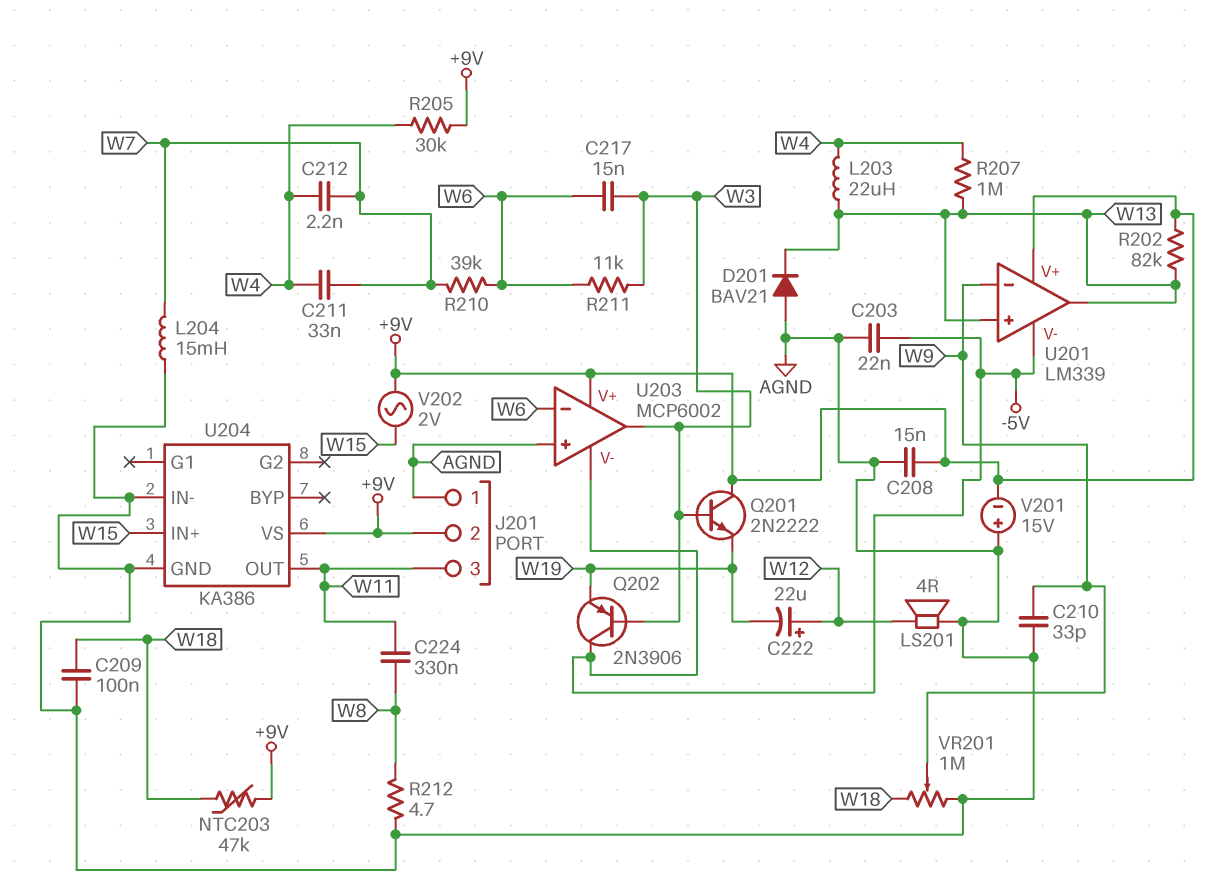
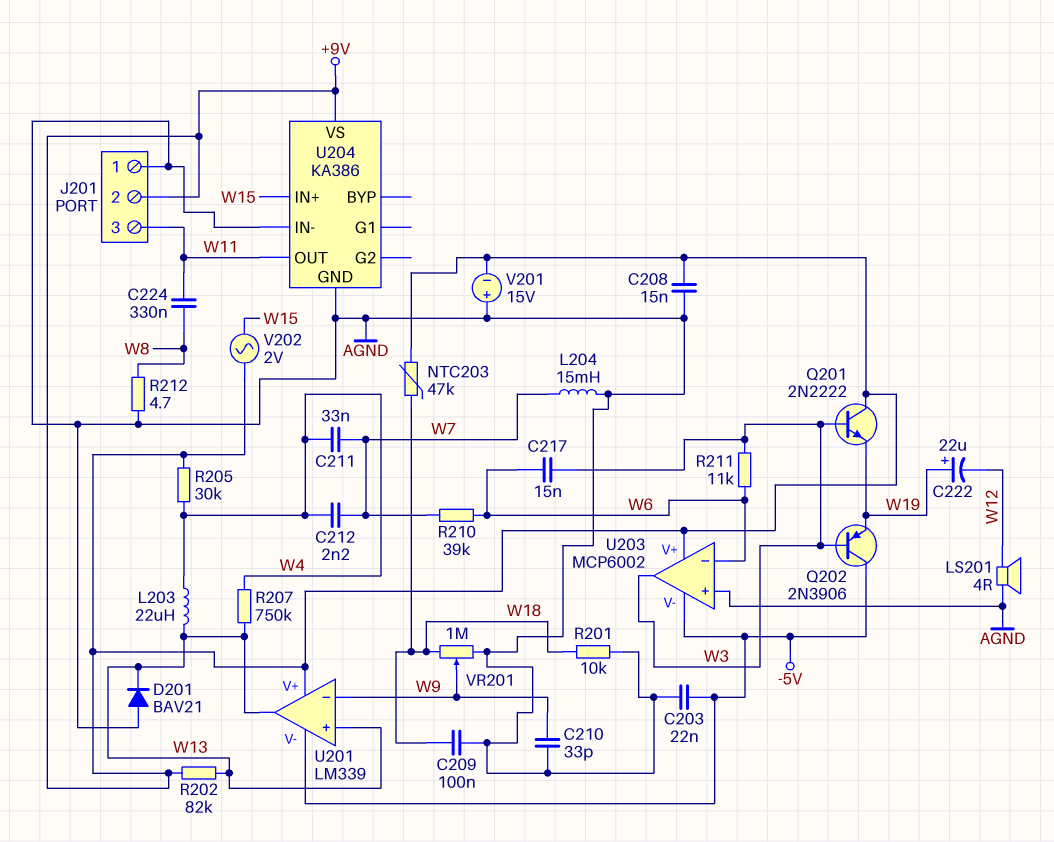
C222: 22uF (plus W12, minus W19) -> 22uF (plus W19, minus W12)
R201: none -> 10k (AGND, W18)
R207: 1M (W4, W13) -> 750k (W4, W13)

